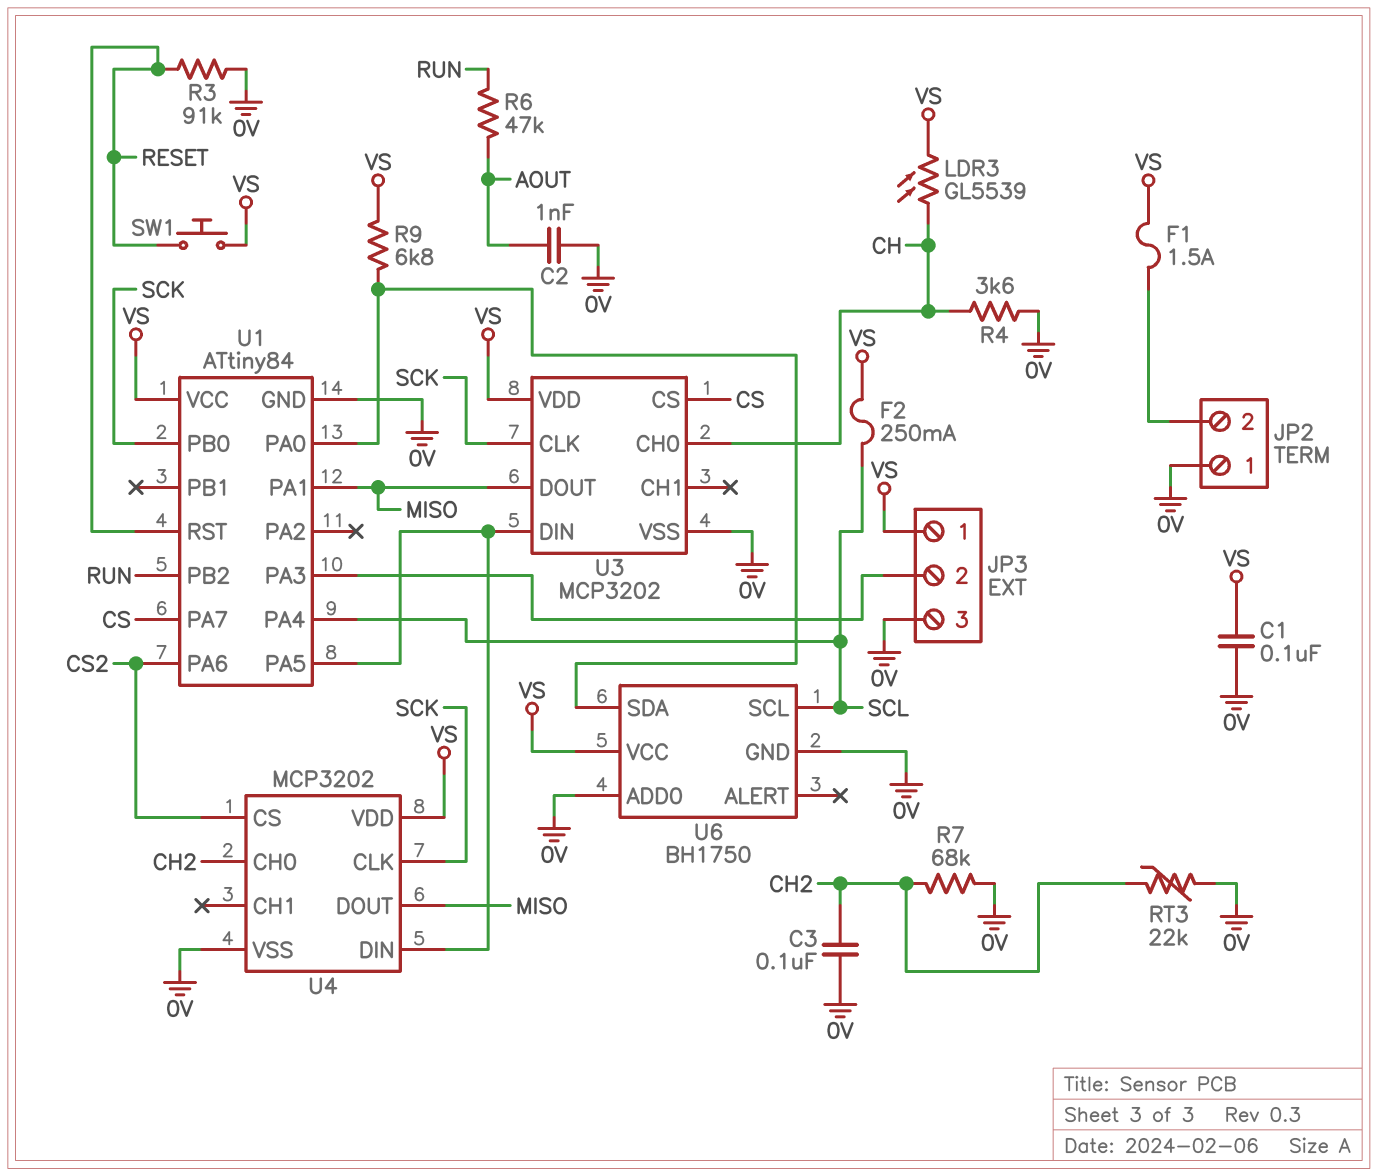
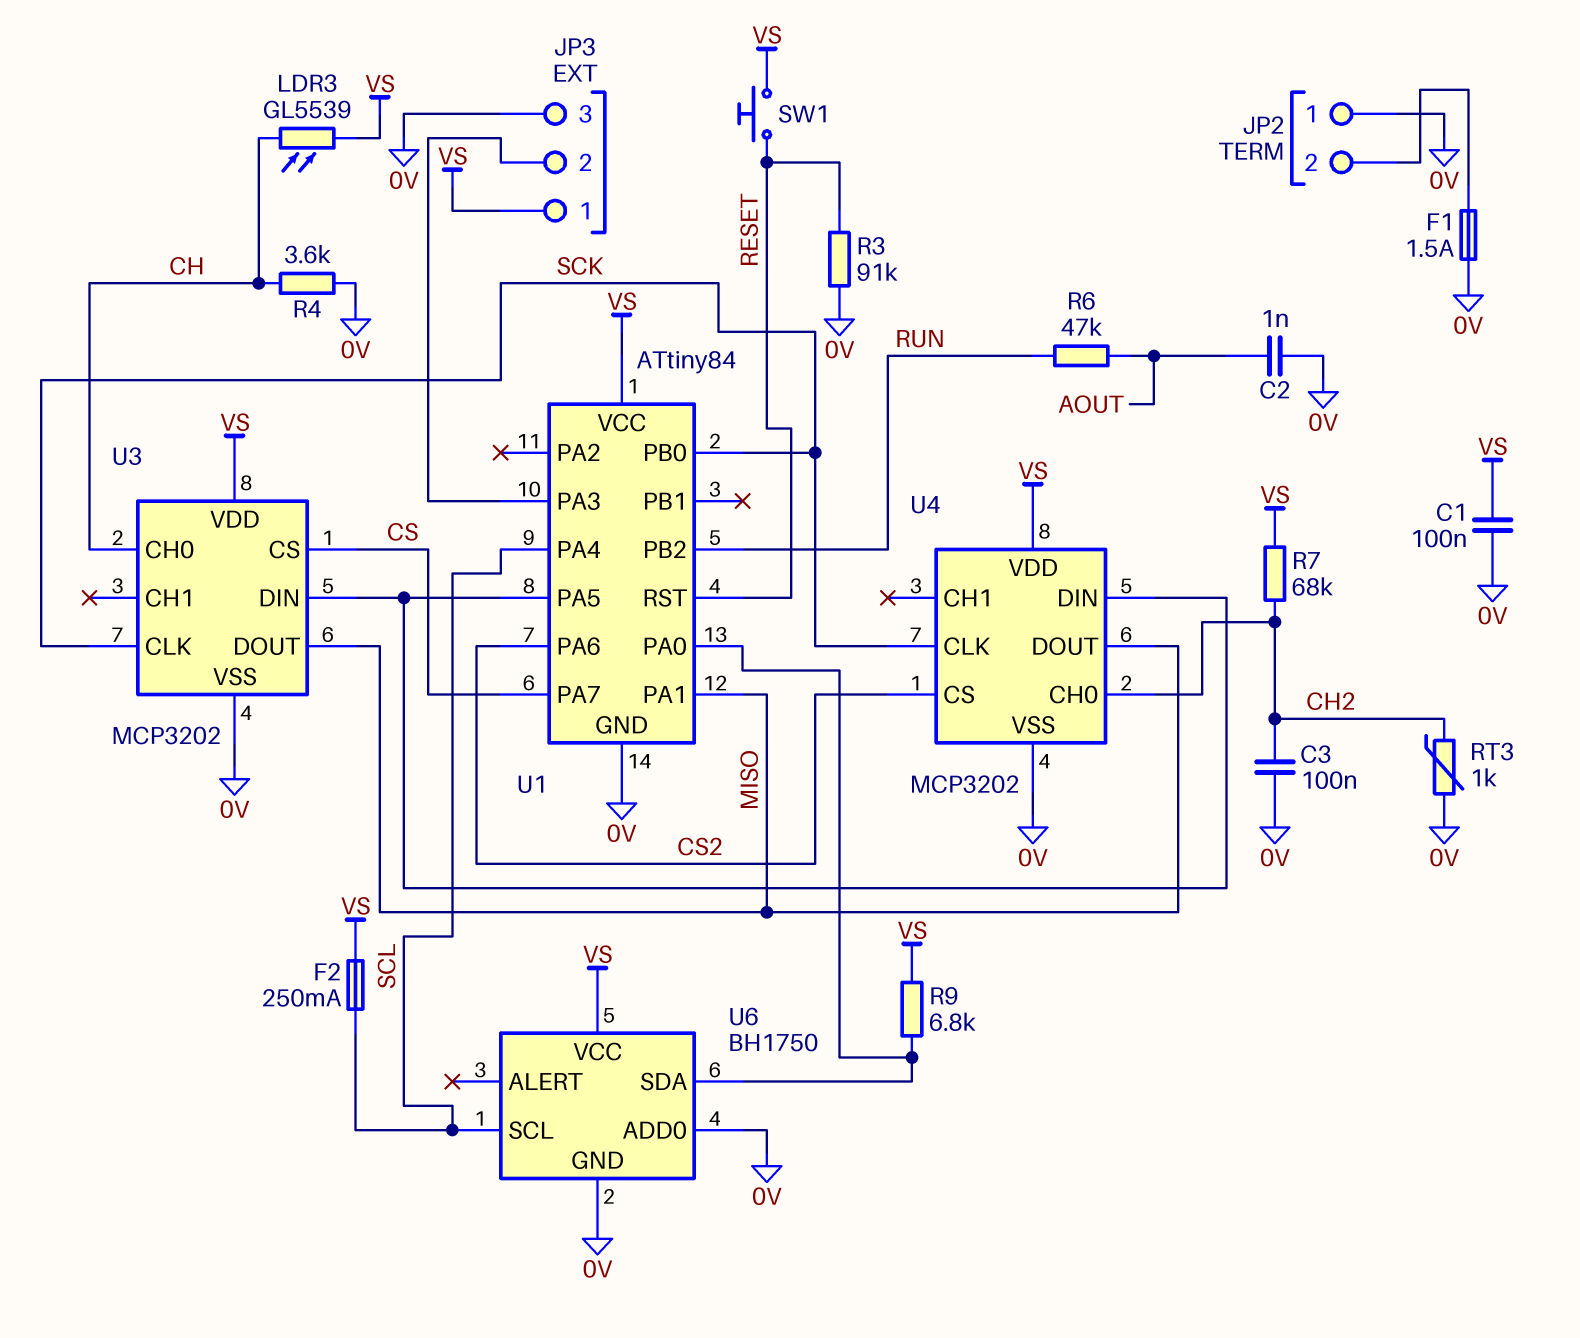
F1: 1.5A (JP2/2, VS) -> 1.5A (0V, JP2/2)
R7: 68k (0V, CH2) -> 68k (CH2, VS)
RT3: 22k (0V, CH2) -> 1k (0V, CH2)

